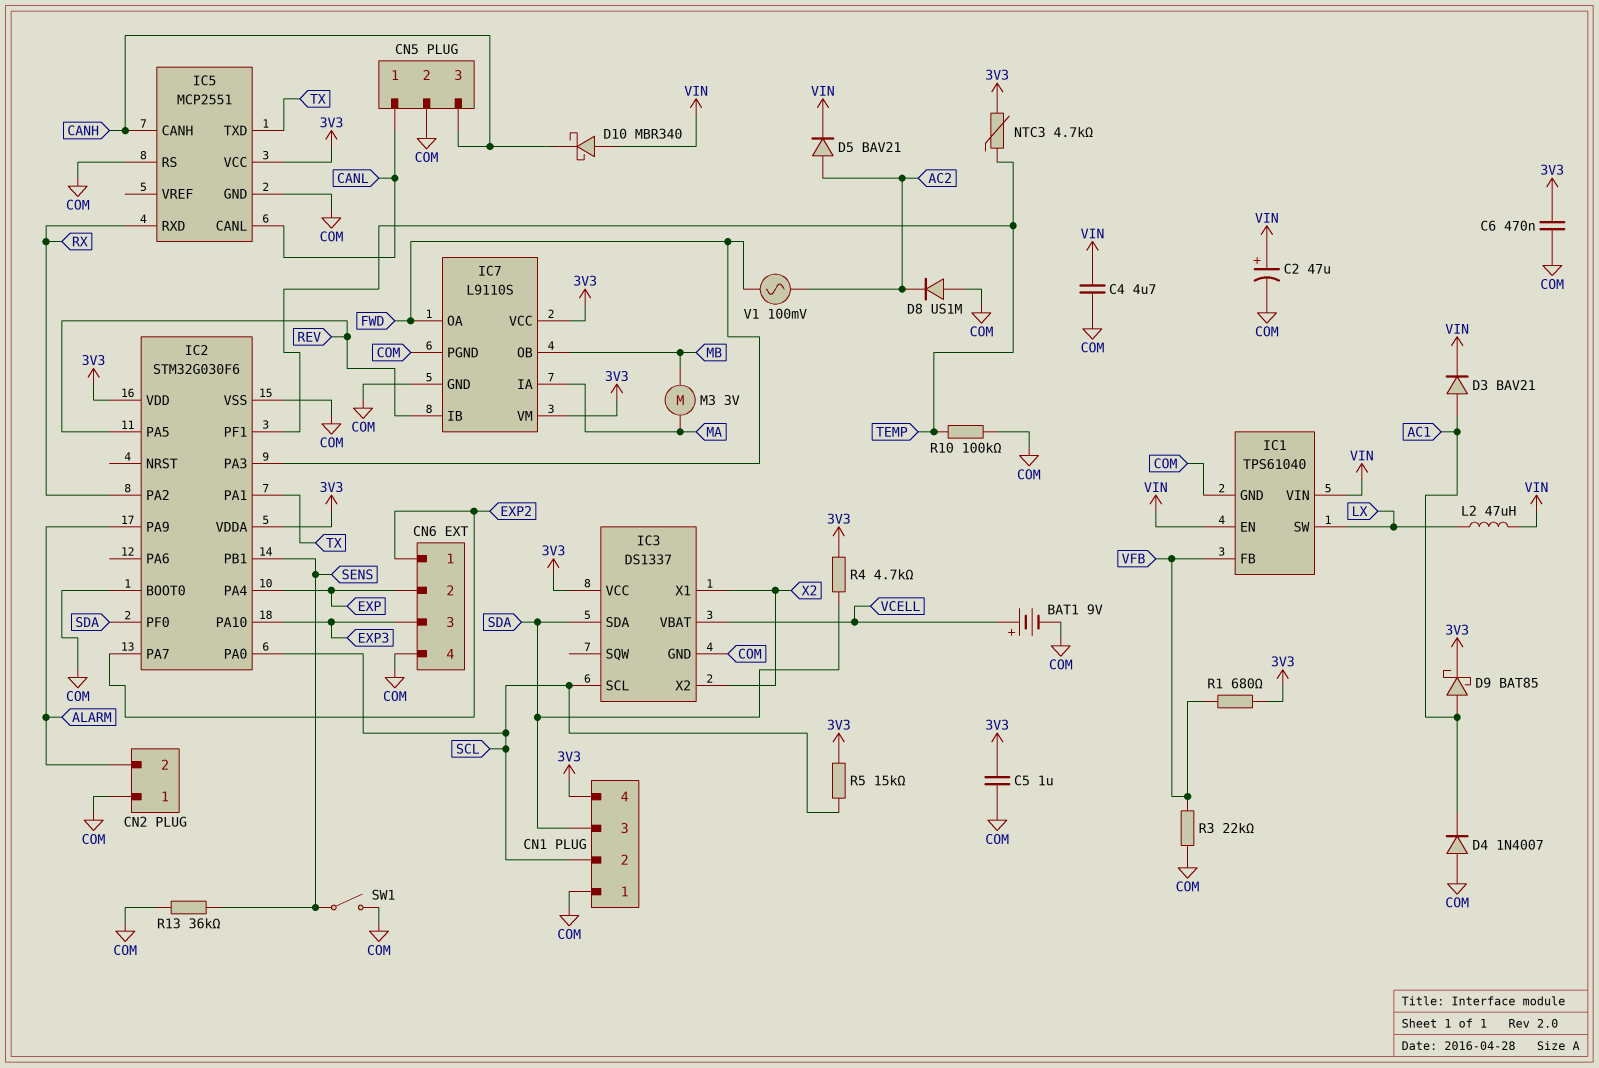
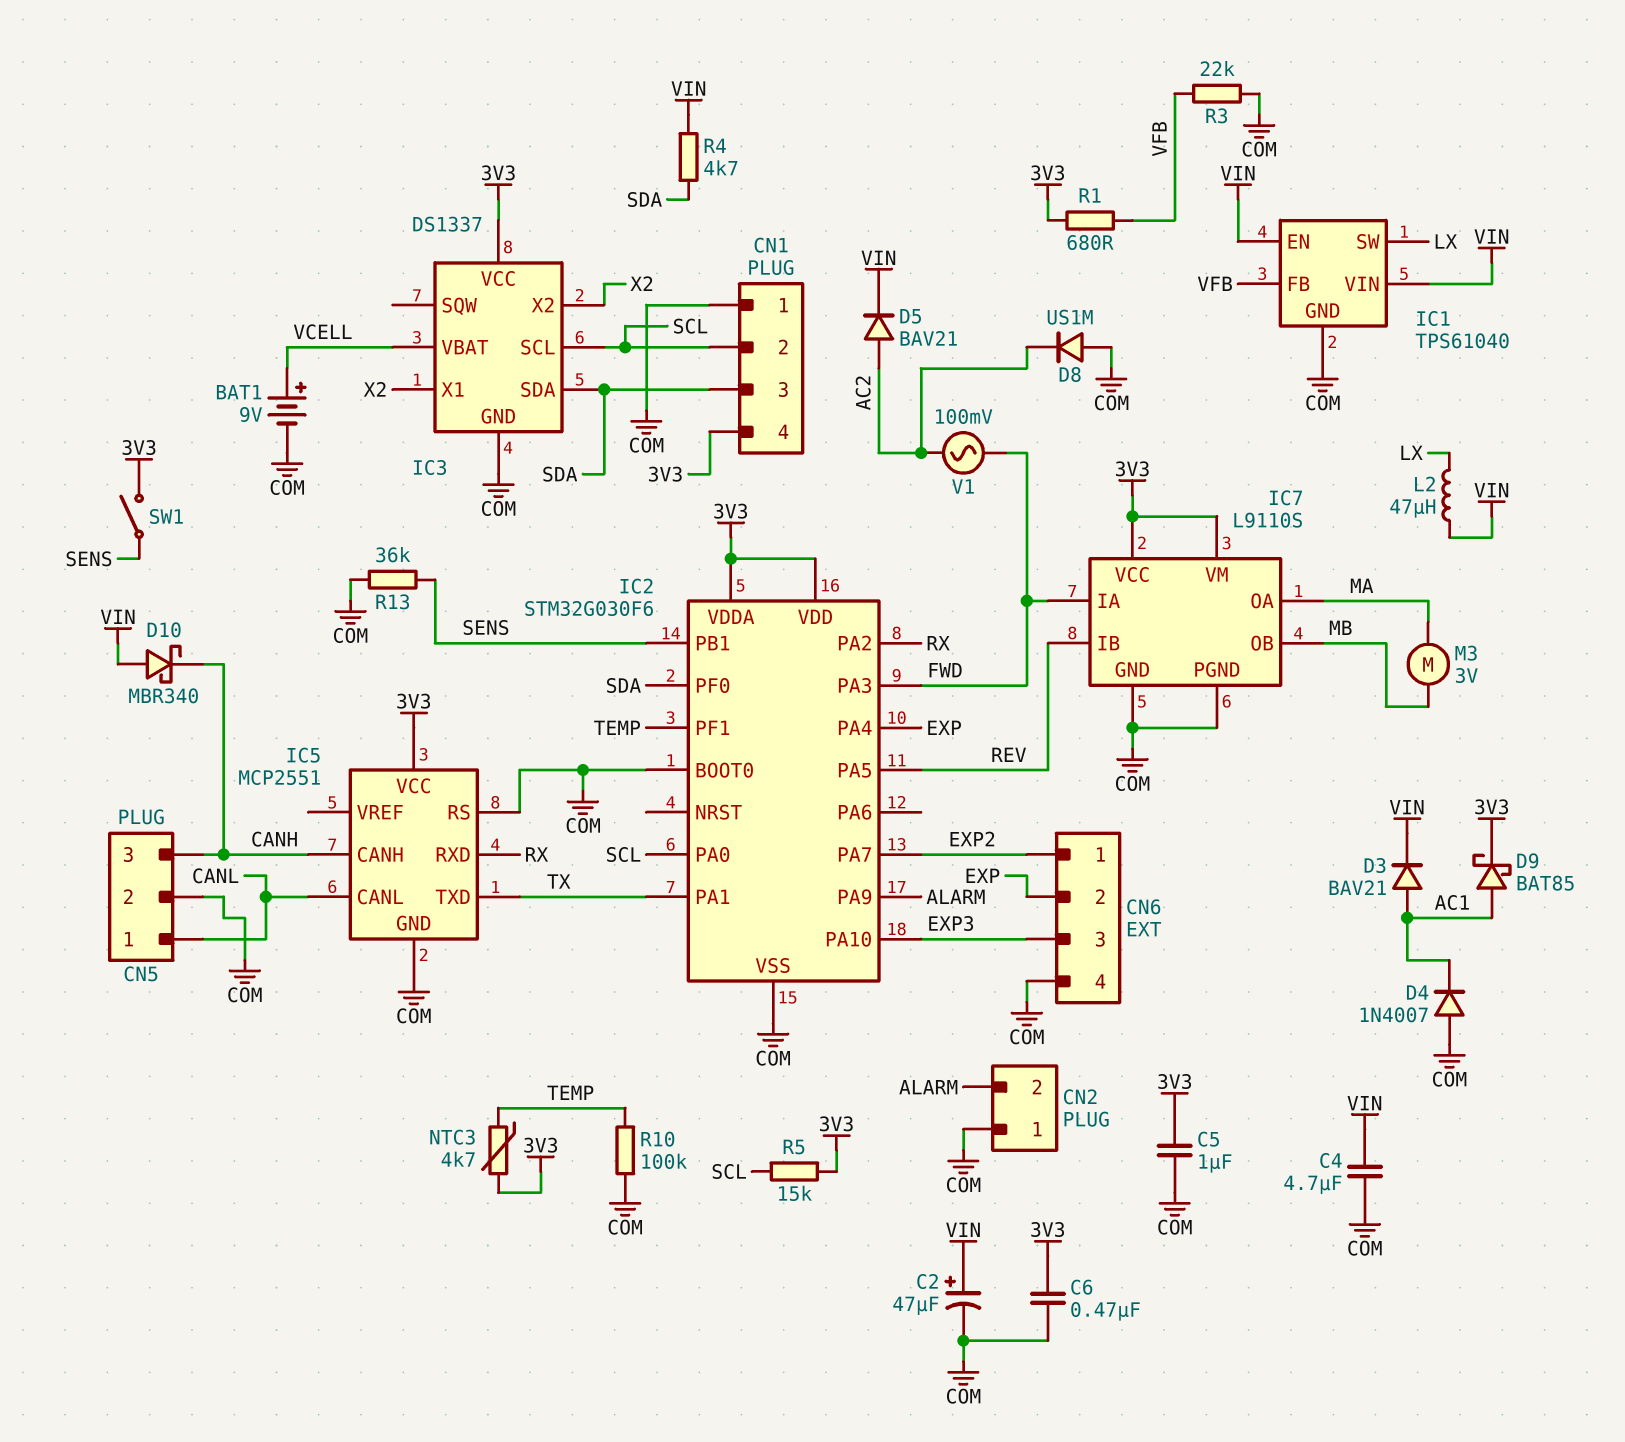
IC7 pin IA: MA -> FWD
IC7 pin OA: FWD -> MA
R4: 4.7k (3V3, SDA) -> 4.7k (SDA, VIN)
SW1: switch (COM, SENS) -> switch (3V3, SENS)

